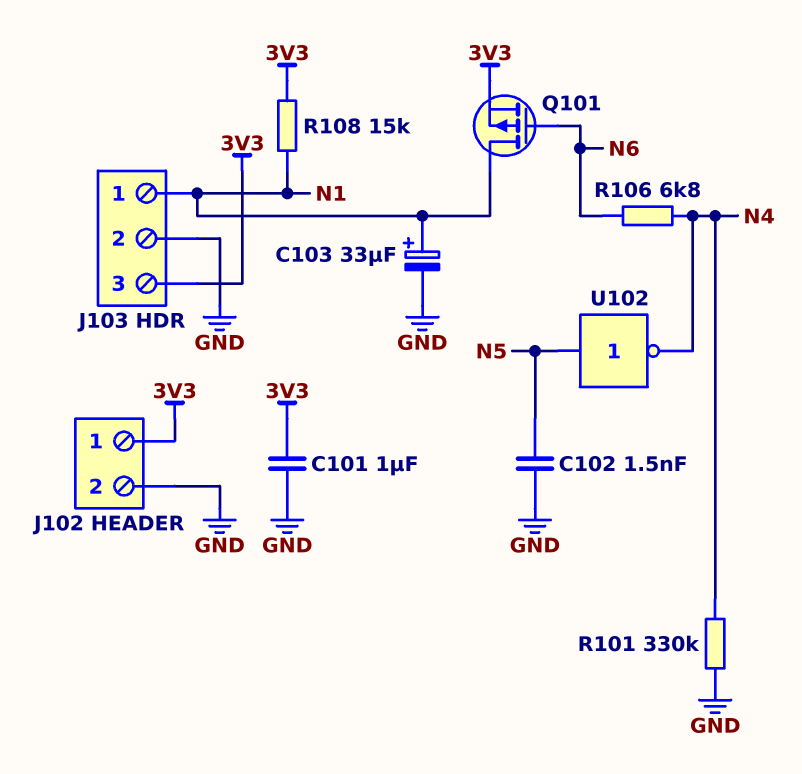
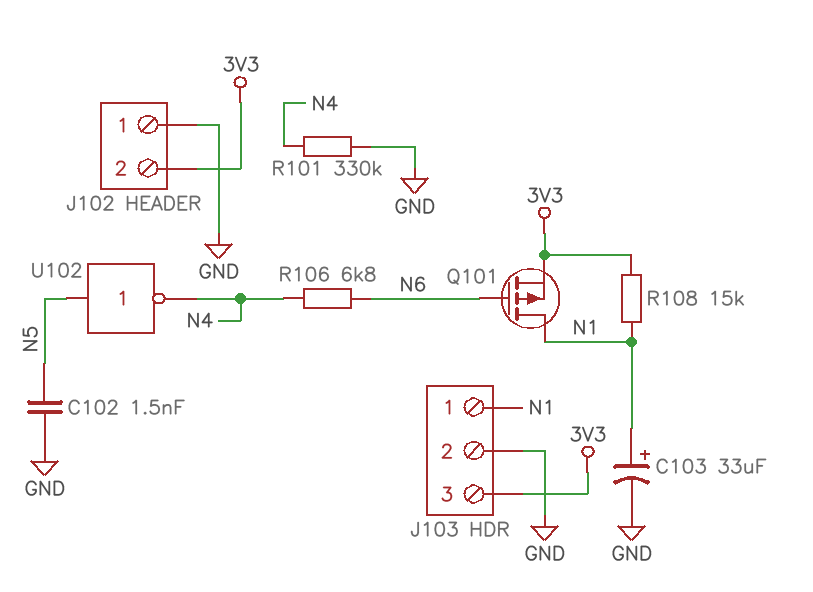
C101: 1uF (3V3, GND) -> none
J102 pin 1: 3V3 -> GND
J102 pin 2: GND -> 3V3

